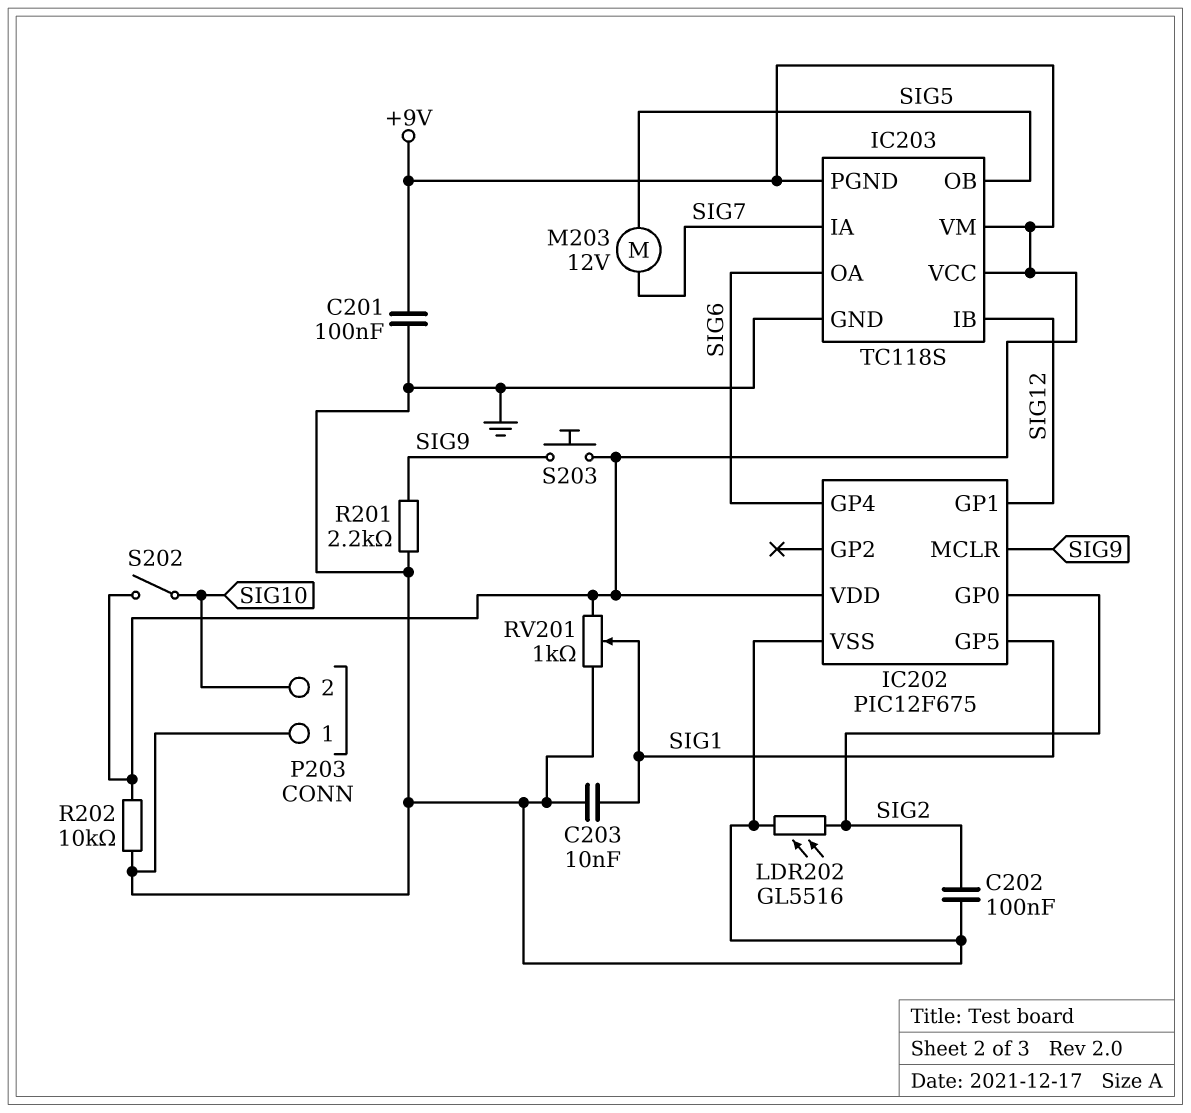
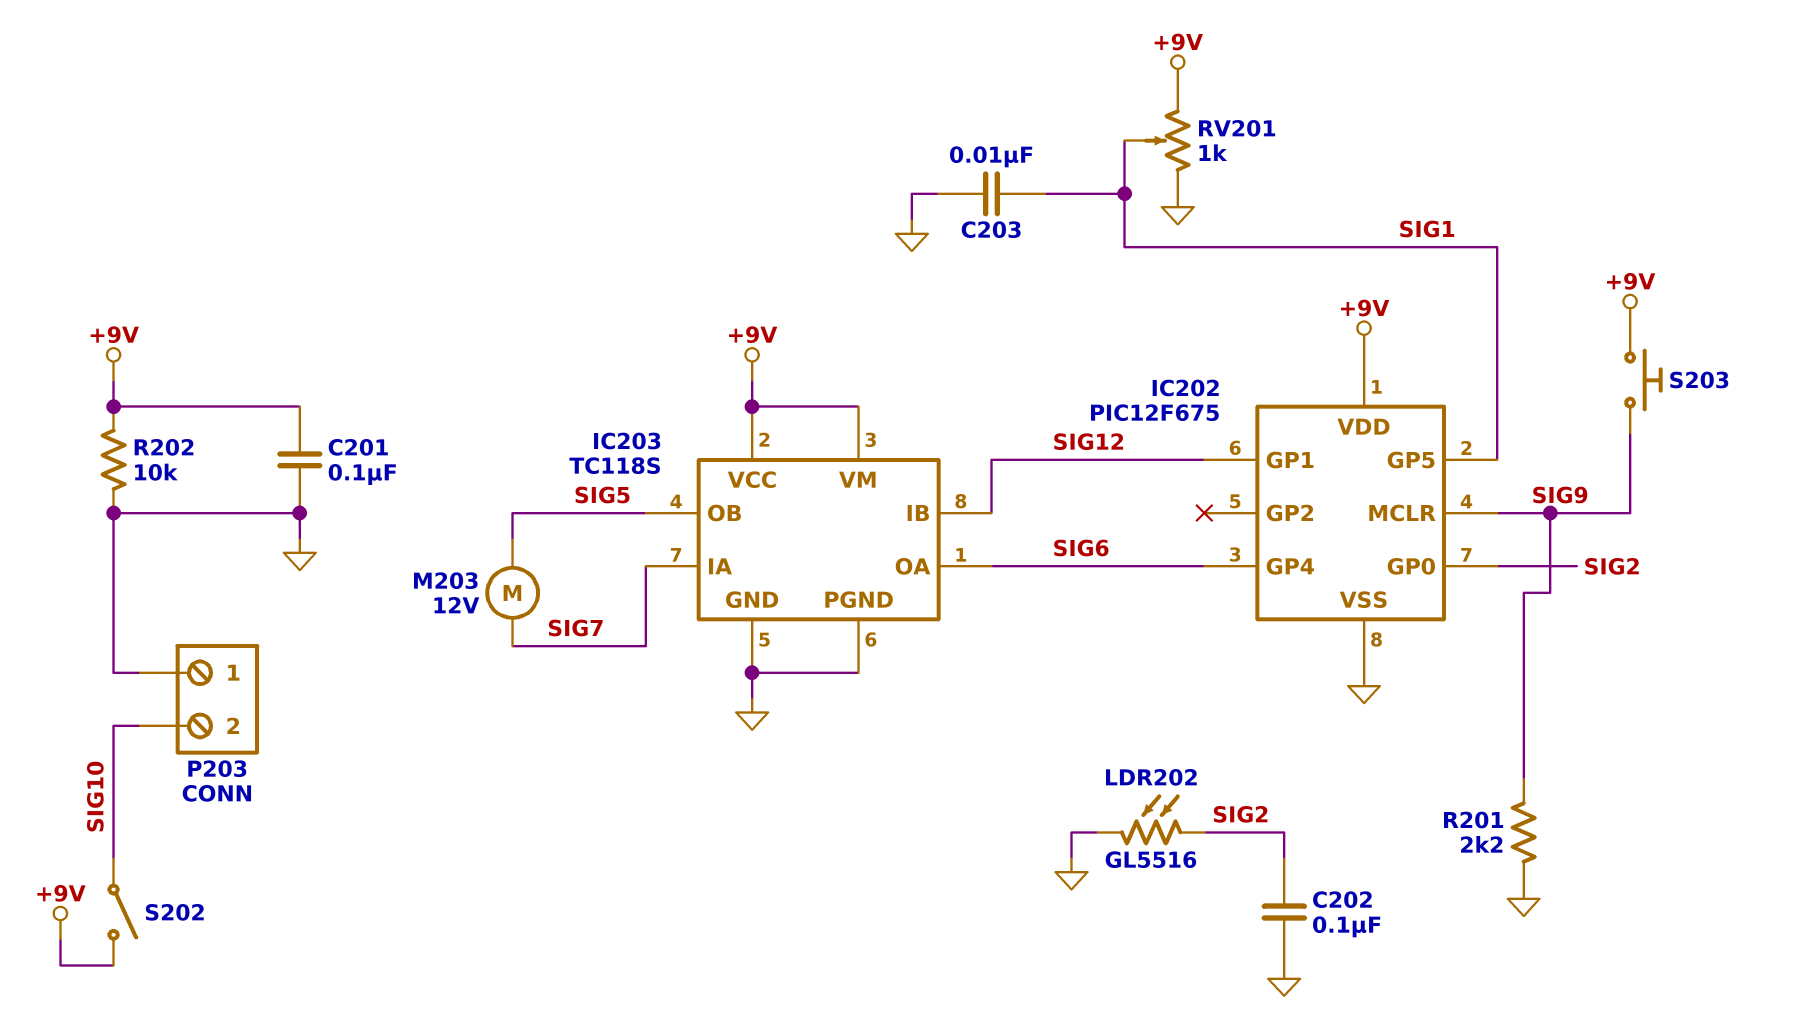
IC203 pin PGND: +9V -> GND

